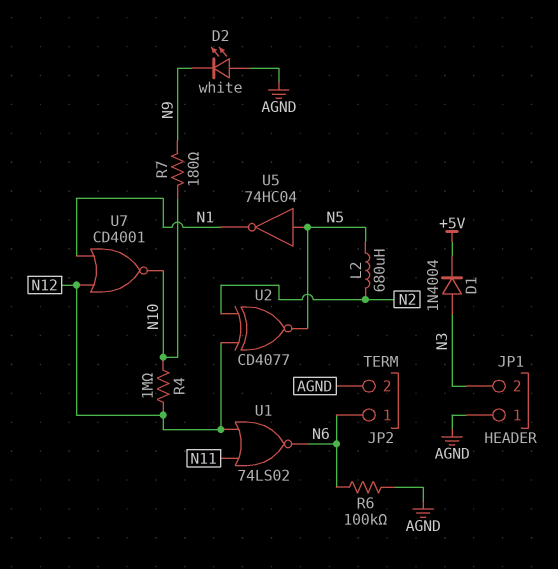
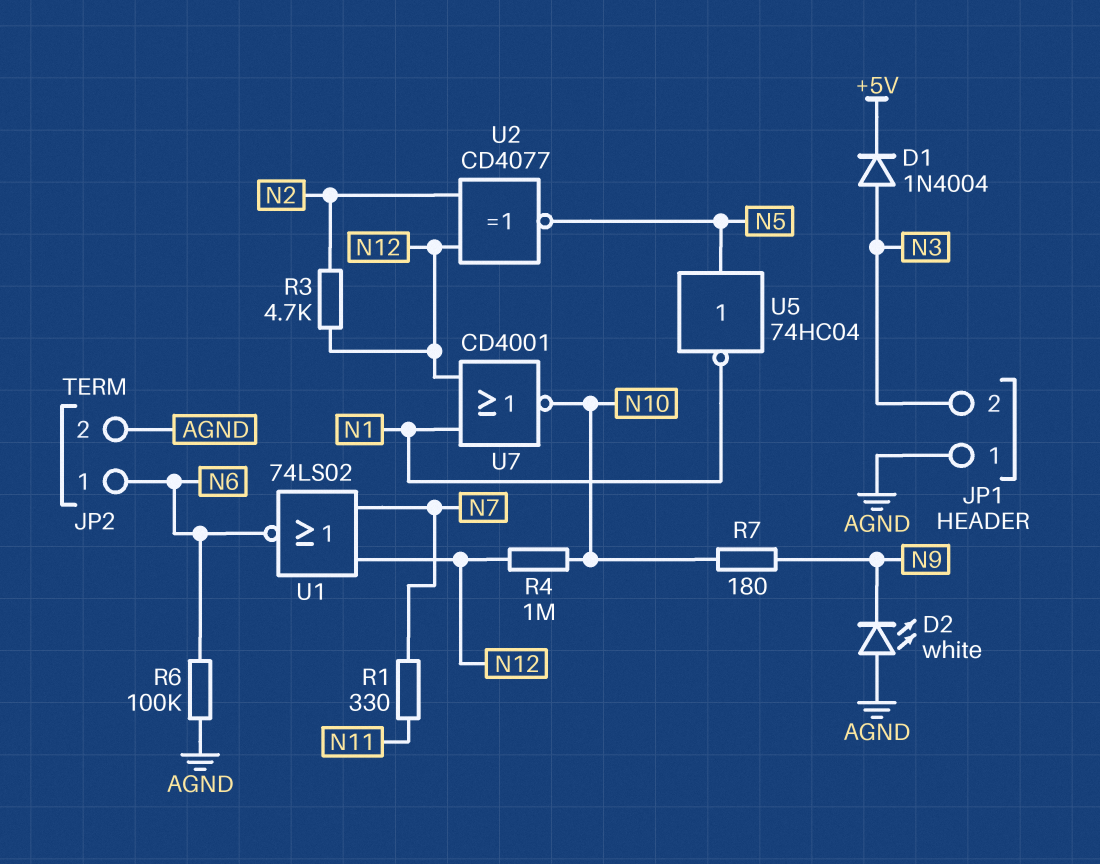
L2: 680uH (N2, N5) -> none
R1: none -> 330 (N7, N11)
R3: none -> 4.7k (N2, N12)
U1: NOR 74LS02 (in N11, in N12, out N6) -> NOR 74LS02 (in N7, in N12, out N6)

